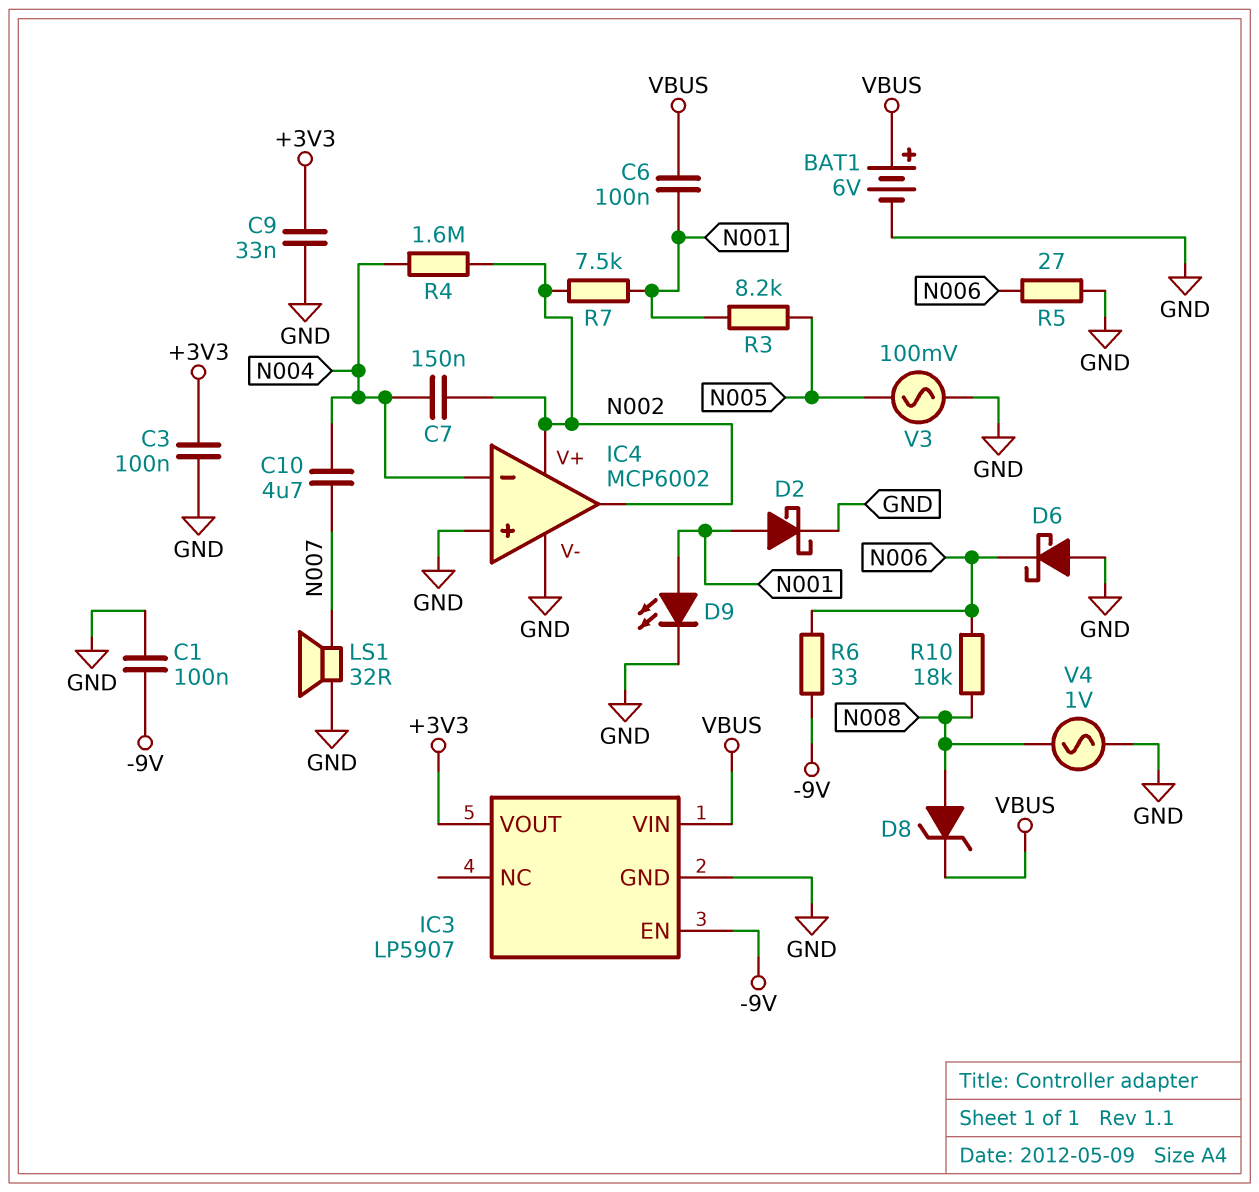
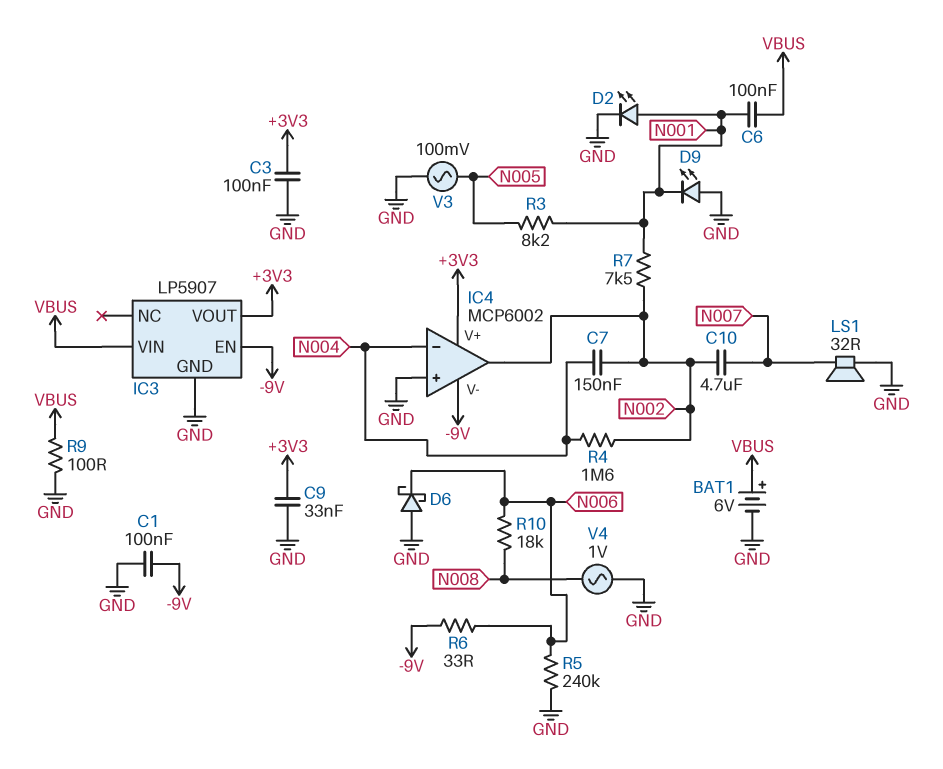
C10: 4.7uF (N004, N007) -> 4.7uF (N002, N007)
D2: schottky (A N001, K GND) -> LED (A N001, K GND)
D8: zener (A N008, K VBUS) -> none
D9: LED (A N001, K GND) -> LED (A GND, K N001)
IC4 pin V+: N002 -> +3V3
IC4 pin V-: GND -> -9V
R5: 27 (GND, N006) -> 240k (GND, N006)
R9: none -> 100 (GND, VBUS)

